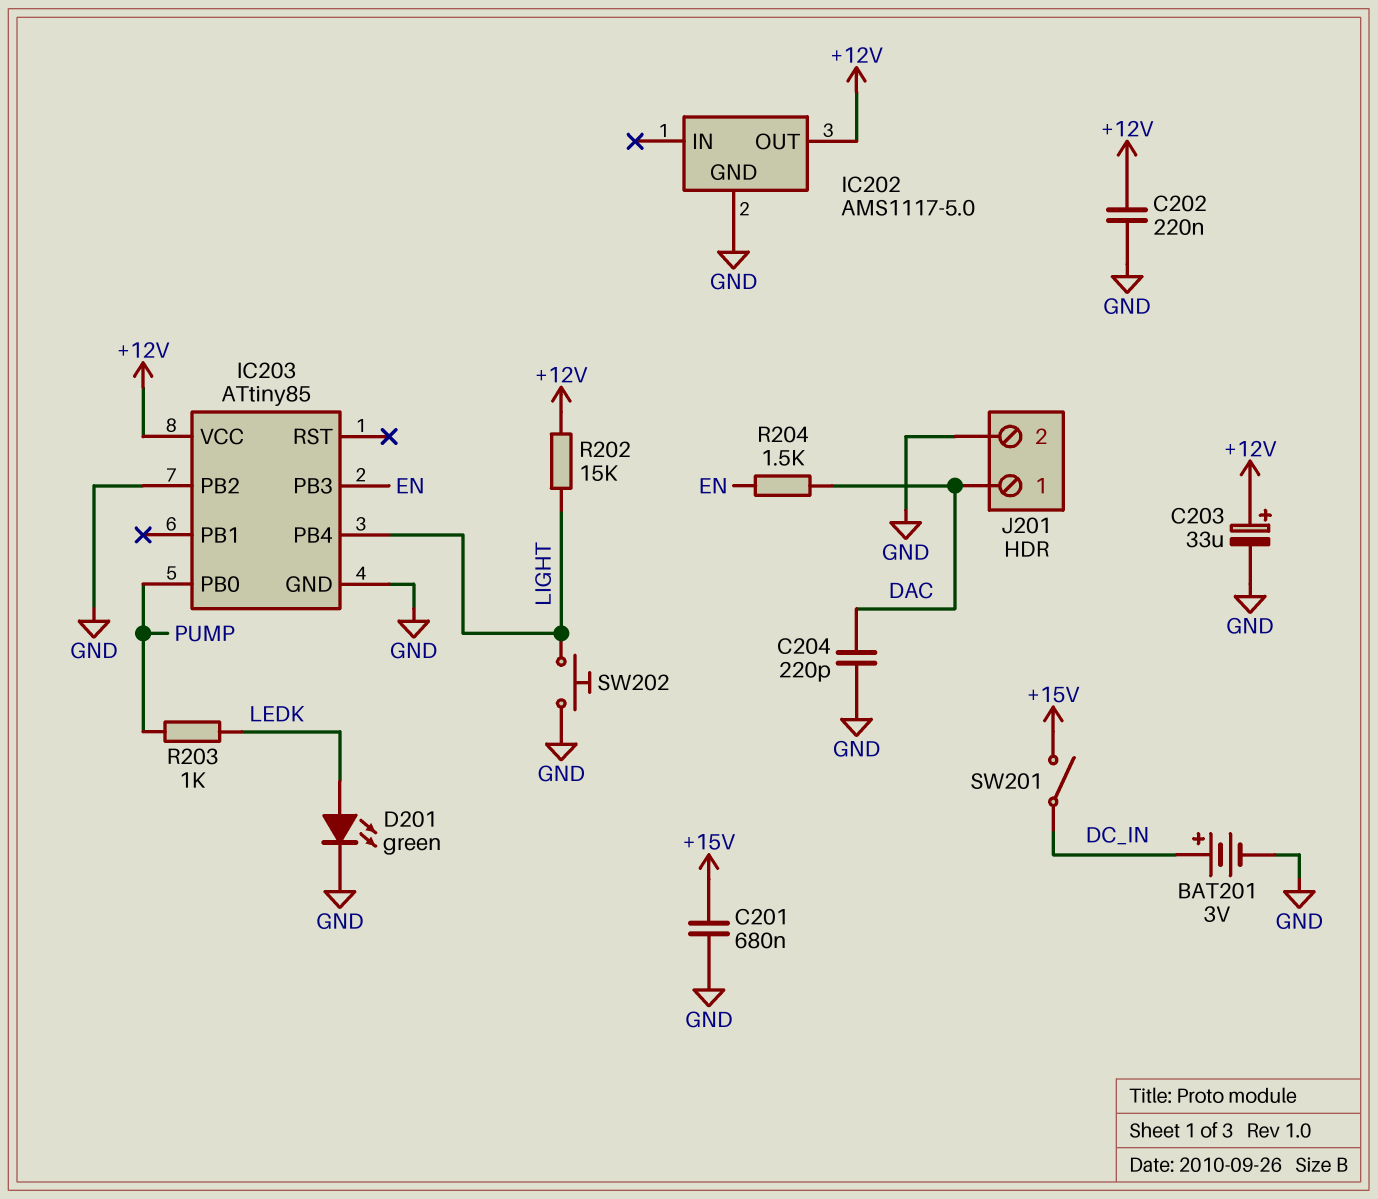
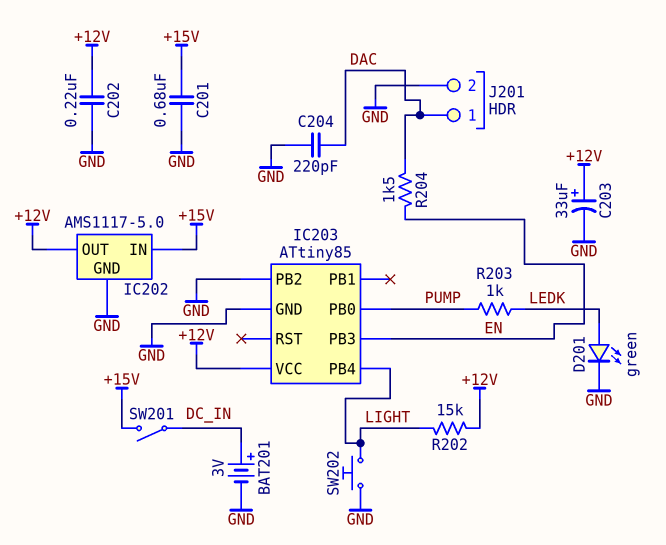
IC202 pin IN: none -> +15V

